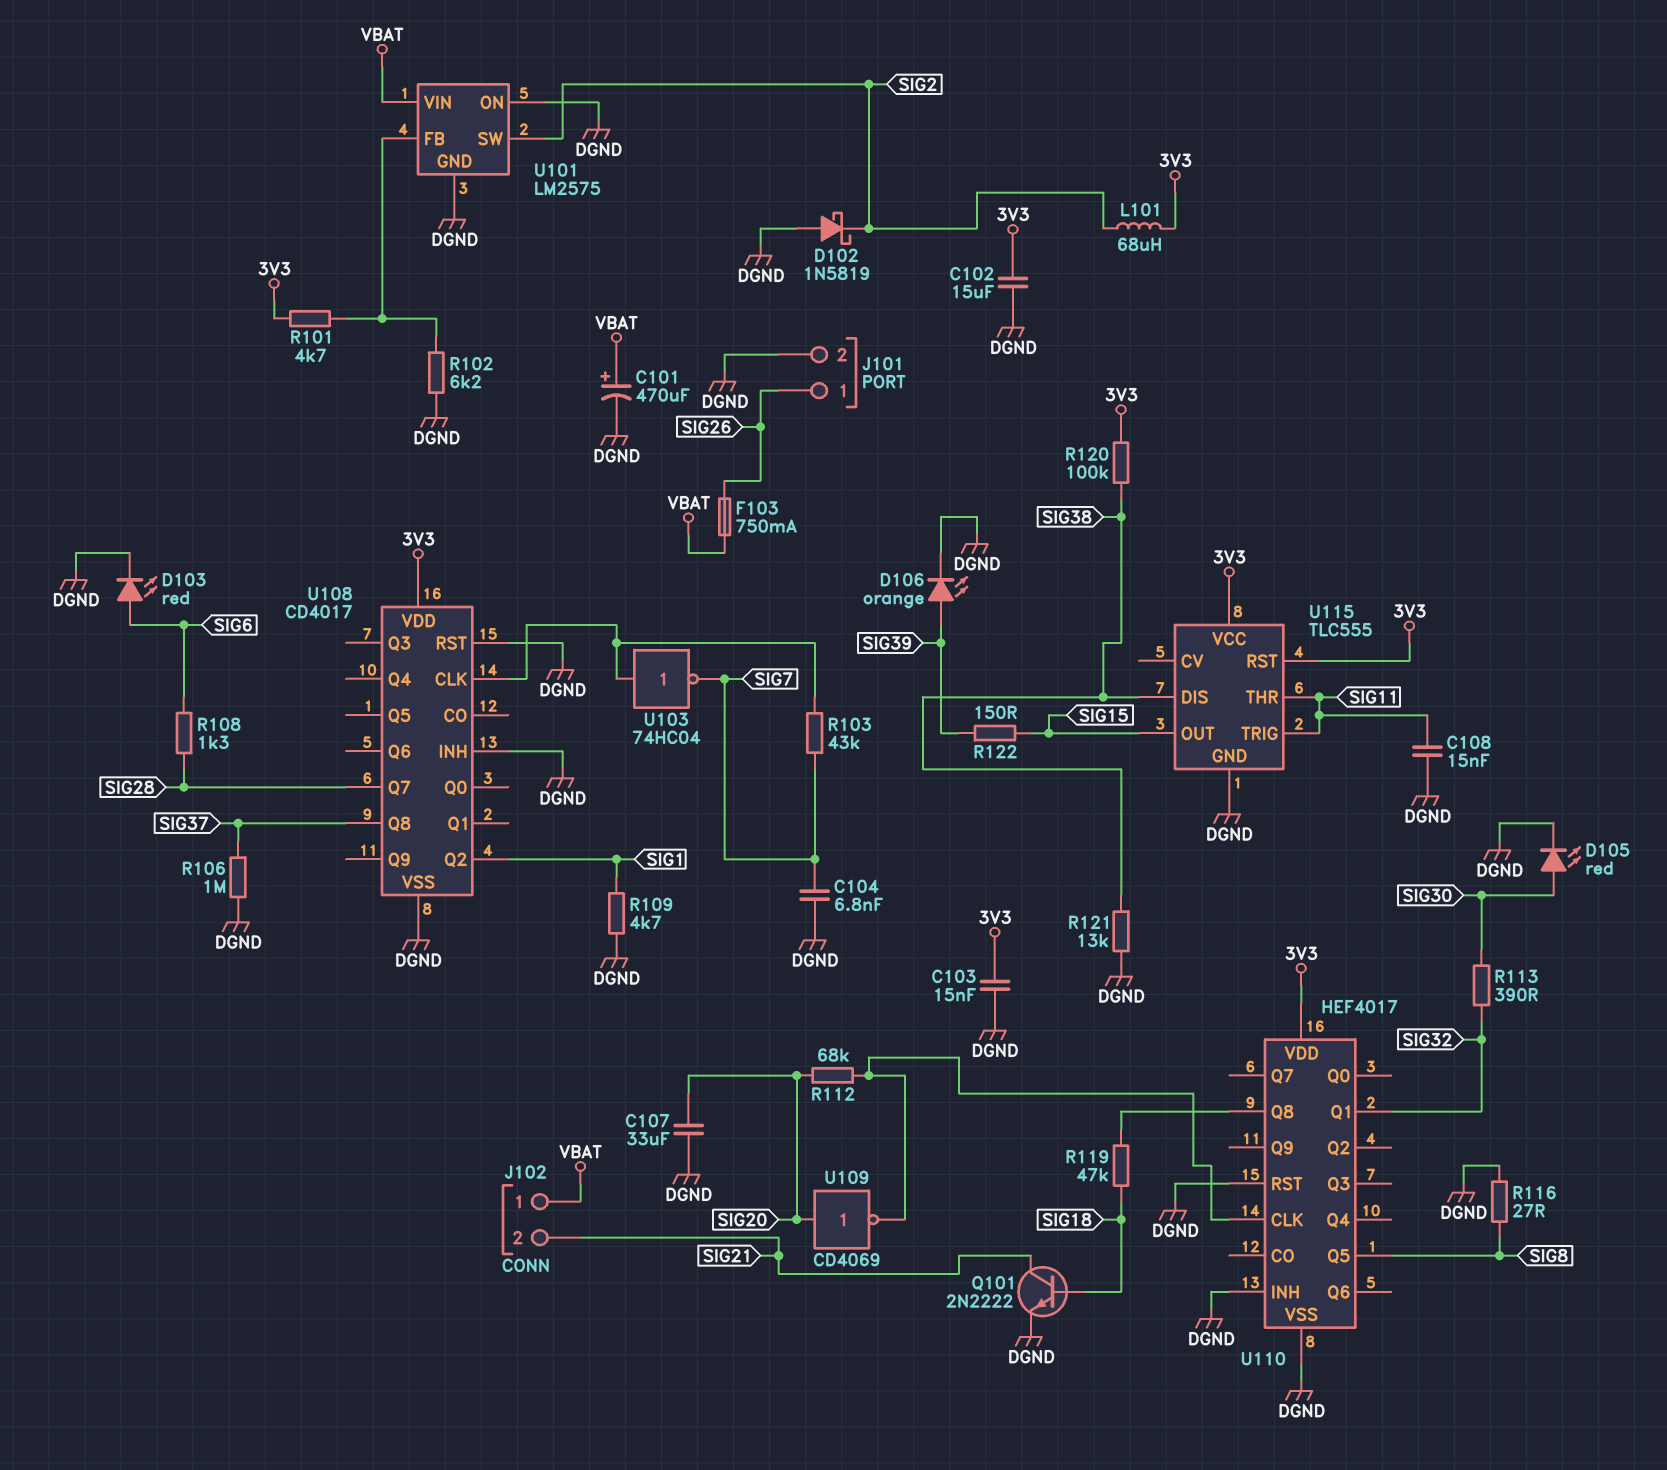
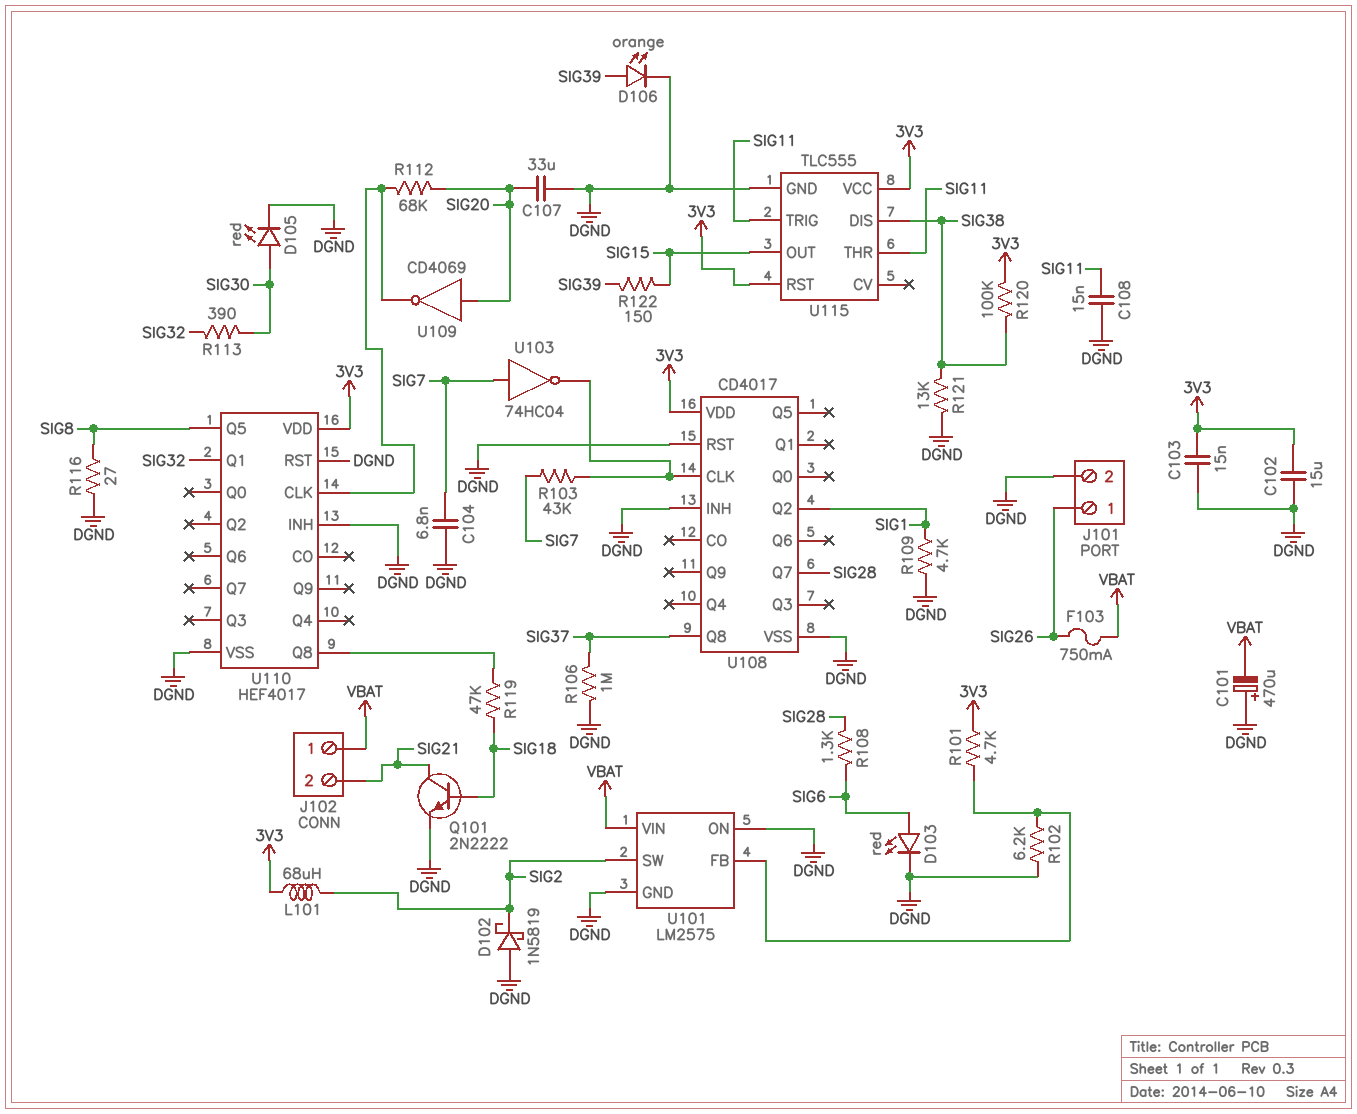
C101: 470uF (plus VBAT, minus DGND) -> 470uF (plus DGND, minus VBAT)
U103: NOT 74HC04 (in U108/CLK, out SIG7) -> NOT 74HC04 (in SIG7, out U108/CLK)

